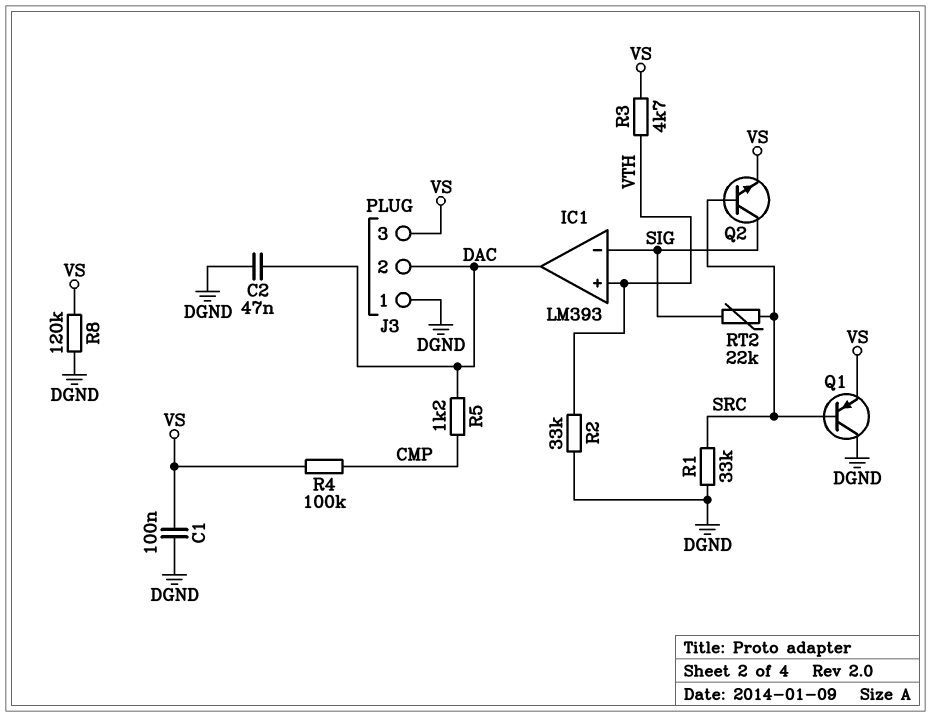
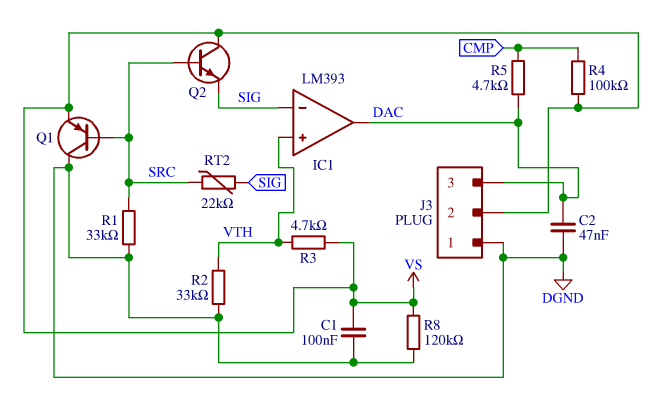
J3 pin 2: DAC -> VS
J3 pin 3: VS -> DAC
Q2: NPN (B SRC, C SIG, E VS) -> NPN (B SRC, C VS, E SIG)
R5: 1.2k (CMP, DAC) -> 4.7k (CMP, DAC)

